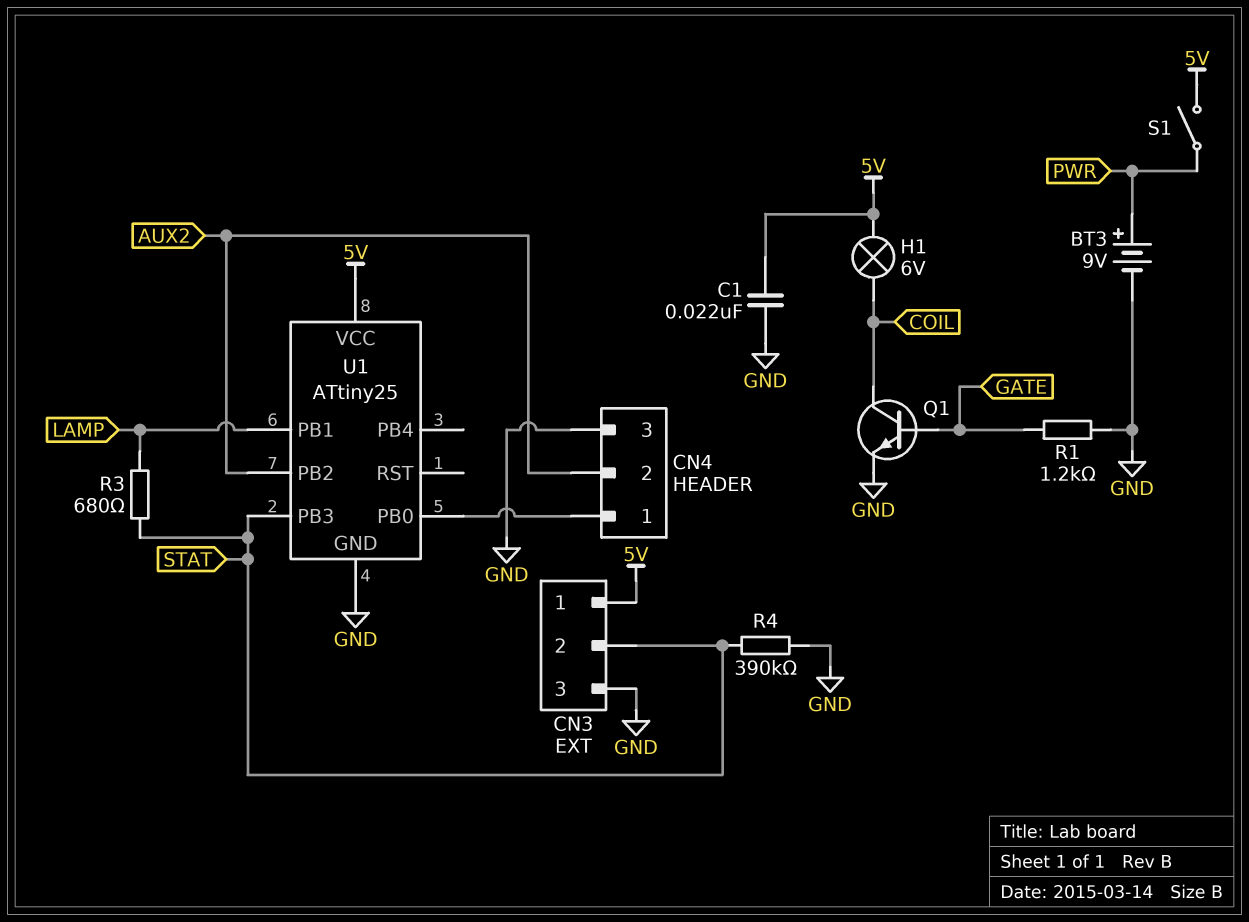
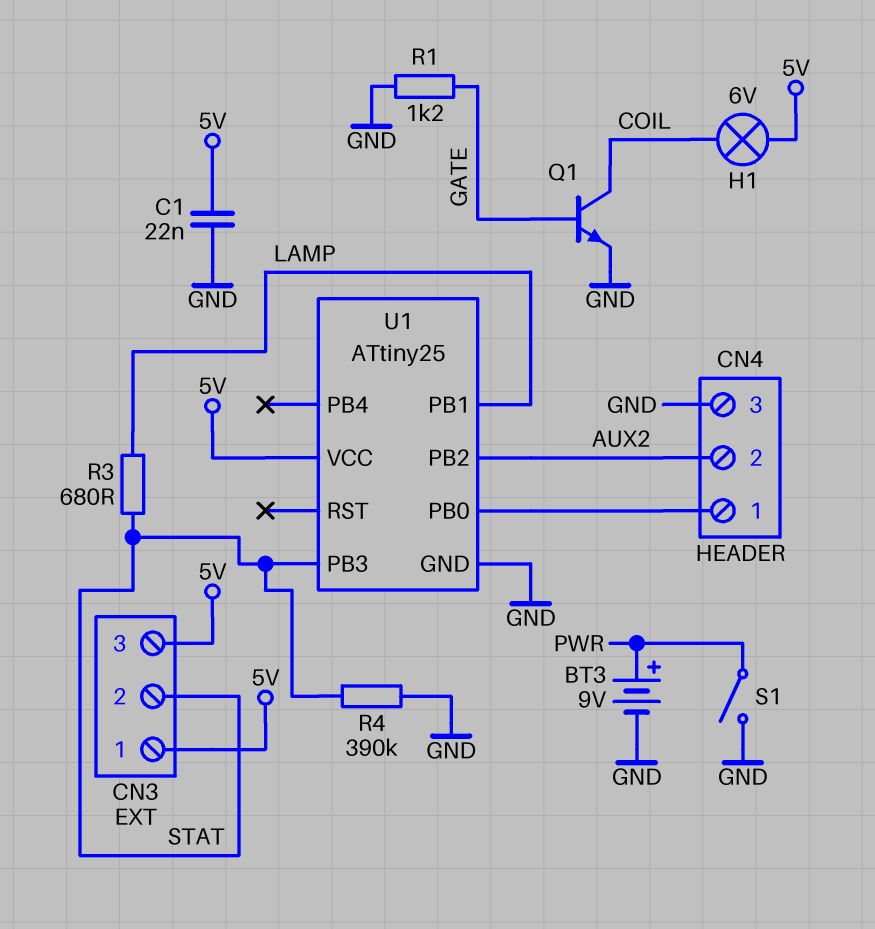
CN3 pin 3: GND -> 5V
S1: switch (5V, PWR) -> switch (GND, PWR)

